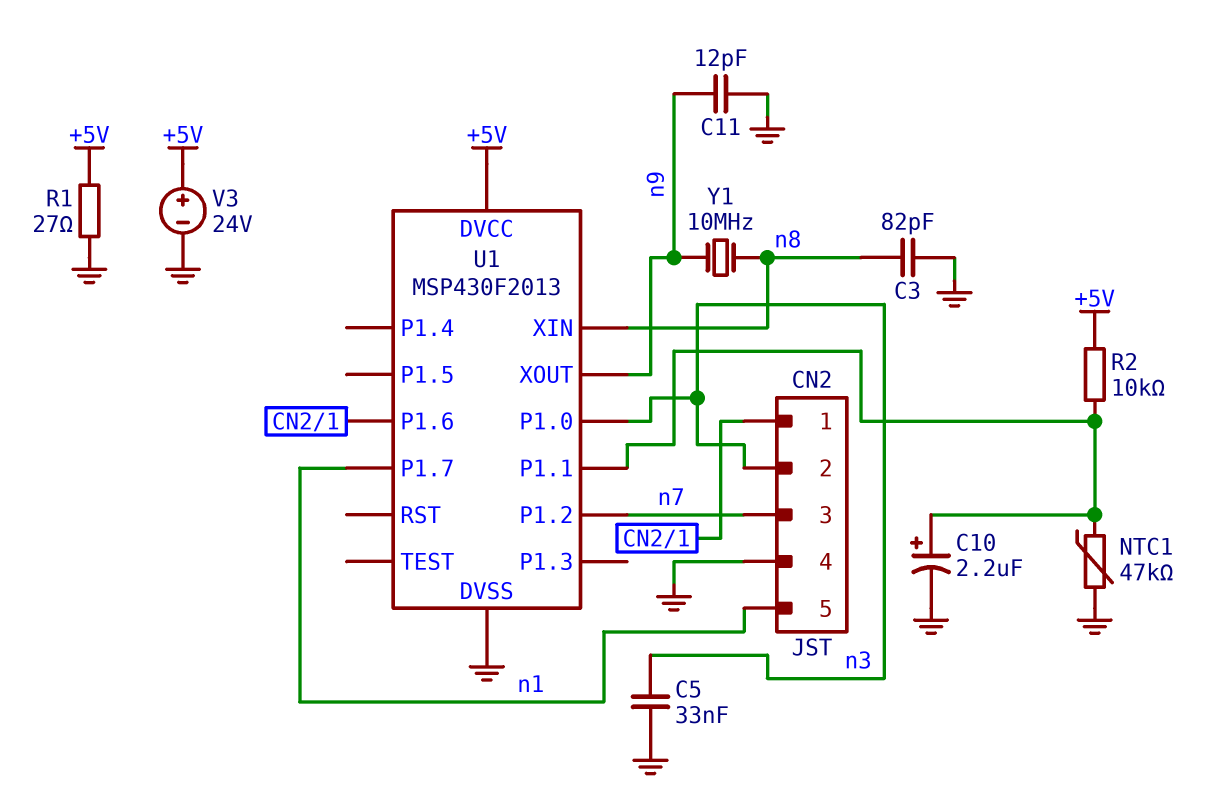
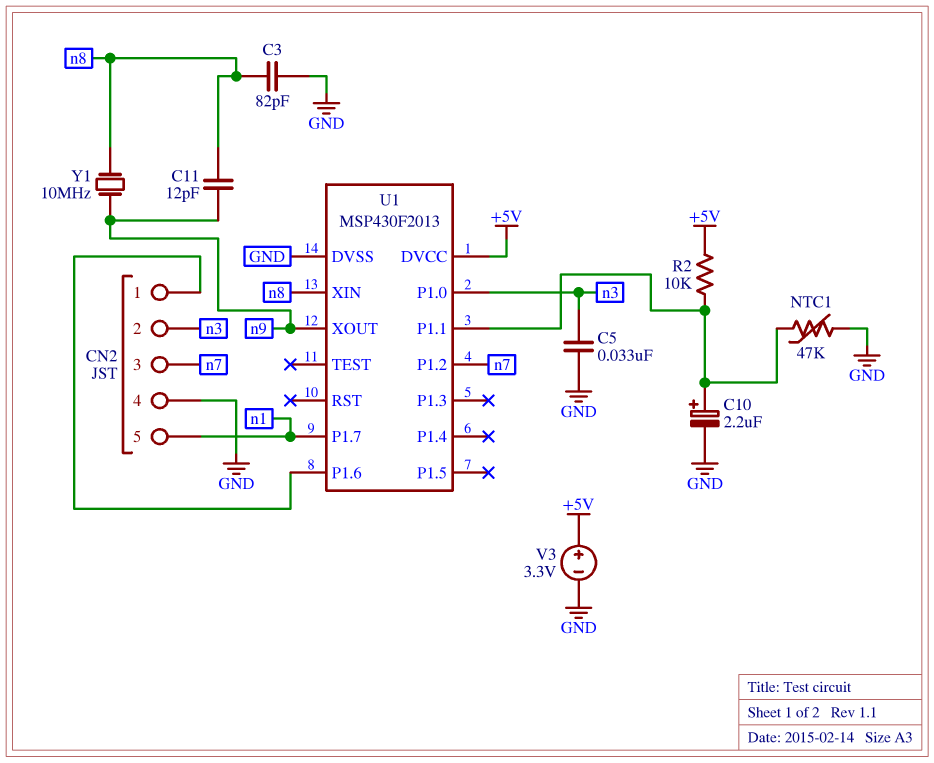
C11: 12pF (GND, n9) -> 12pF (n8, n9)
R1: 27 (+5V, GND) -> none
V3: 24V (plus +5V, minus GND) -> 3.3V (plus +5V, minus GND)

